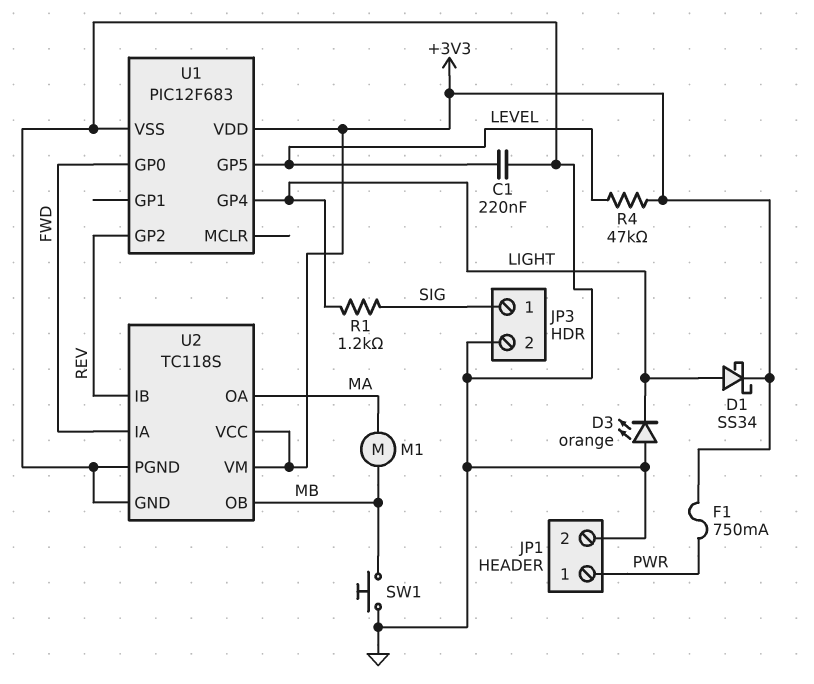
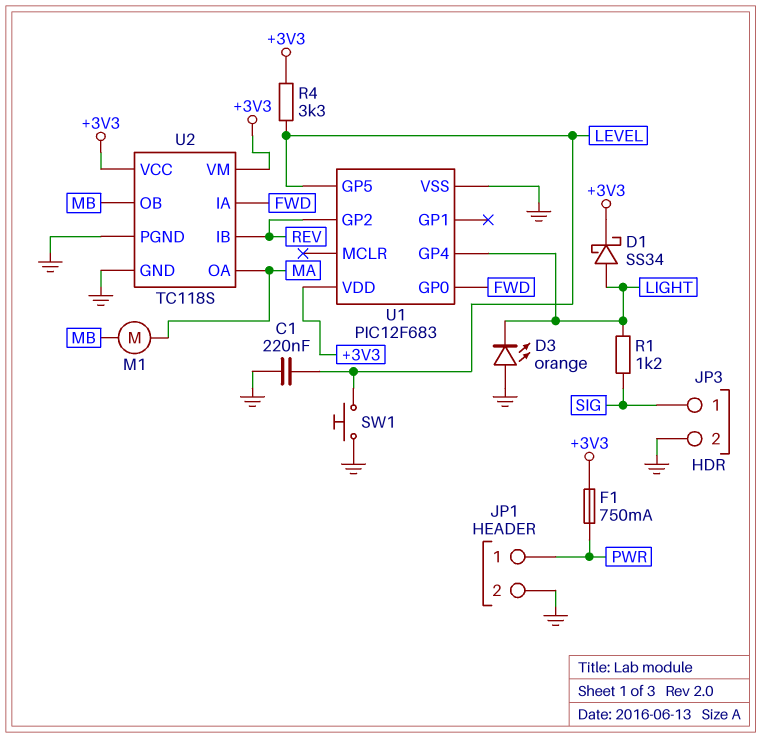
R4: 47k (+3V3, LEVEL) -> 3.3k (+3V3, LEVEL)
SW1: button (GND, MB) -> button (GND, LEVEL)

